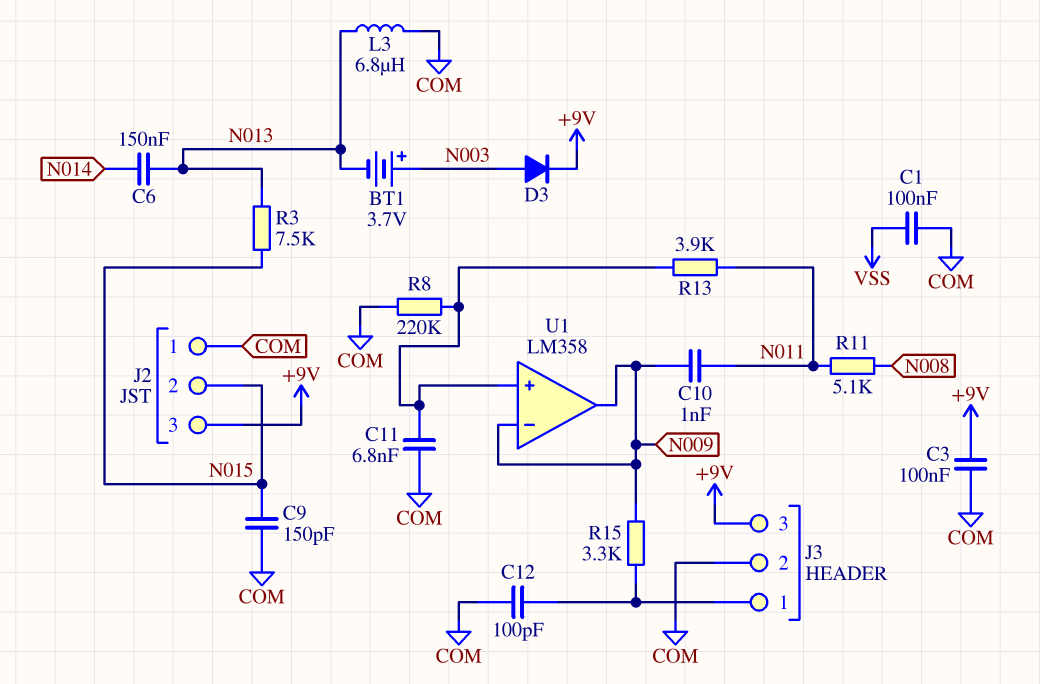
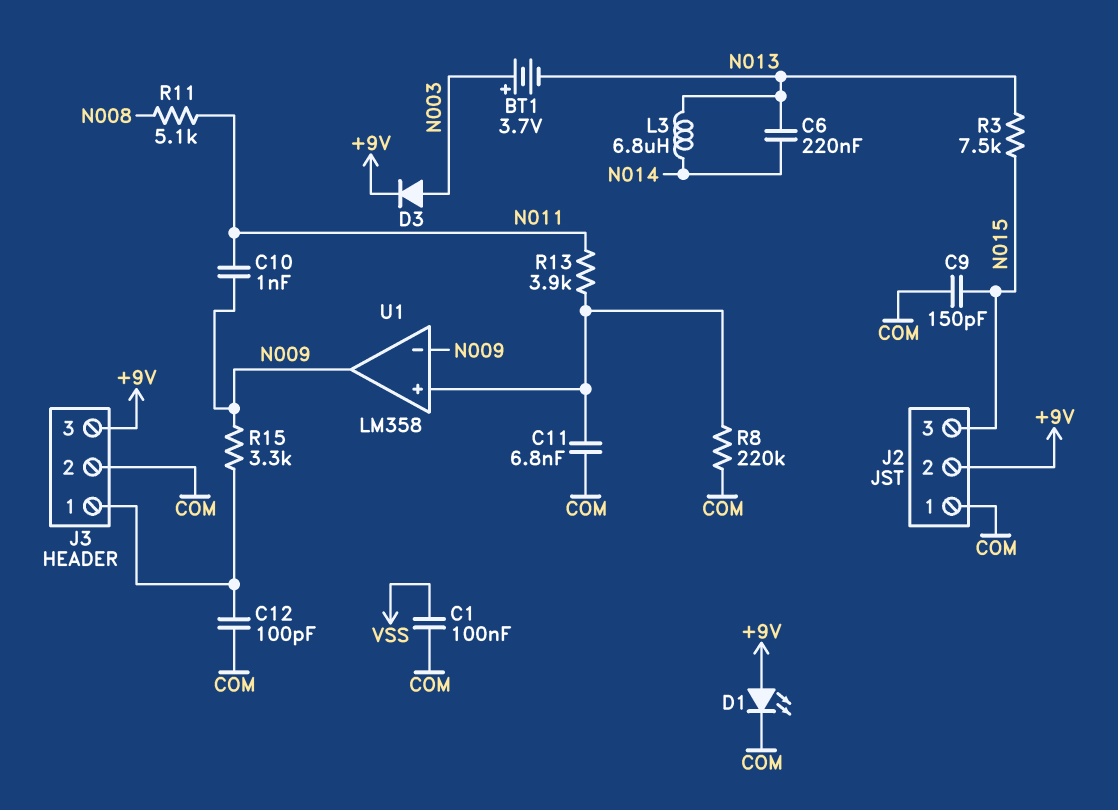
C3: 100nF (+9V, COM) -> none
C6: 150nF (N013, N014) -> 220nF (N013, N014)
D1: none -> LED (A +9V, K COM)
J2 pin 2: N015 -> +9V
J2 pin 3: +9V -> N015
L3: 6.8uH (COM, N013) -> 6.8uH (N013, N014)

